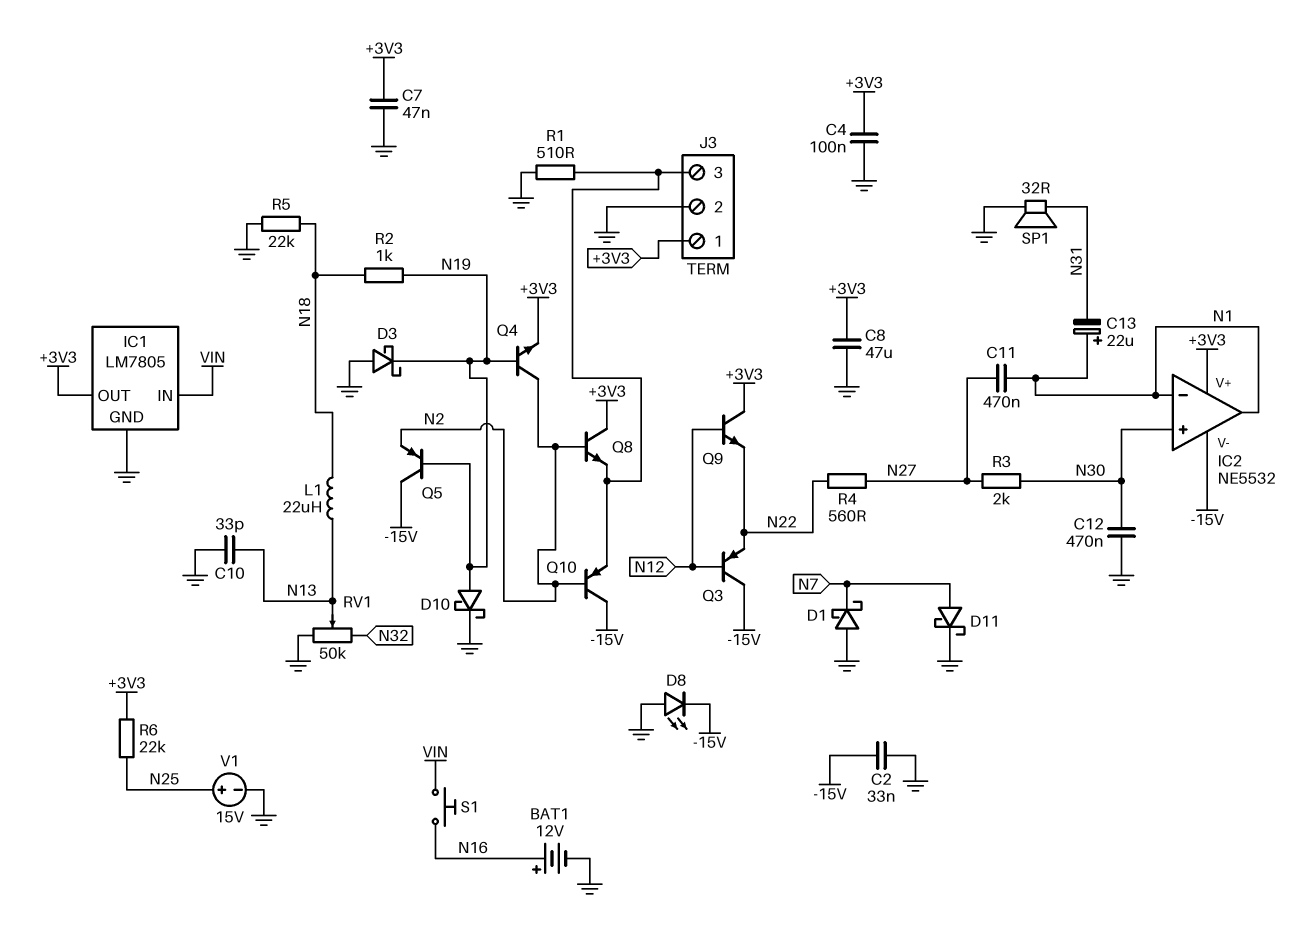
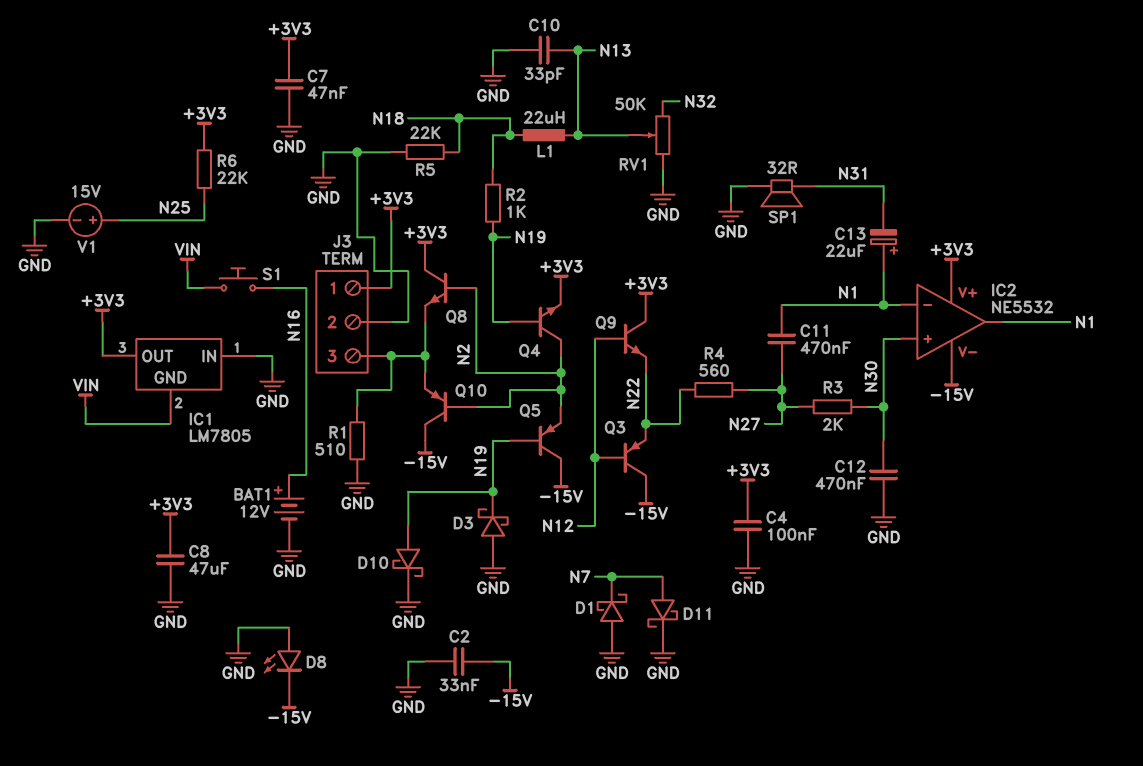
IC1 pin GND: GND -> VIN
IC1 pin IN: VIN -> GND

